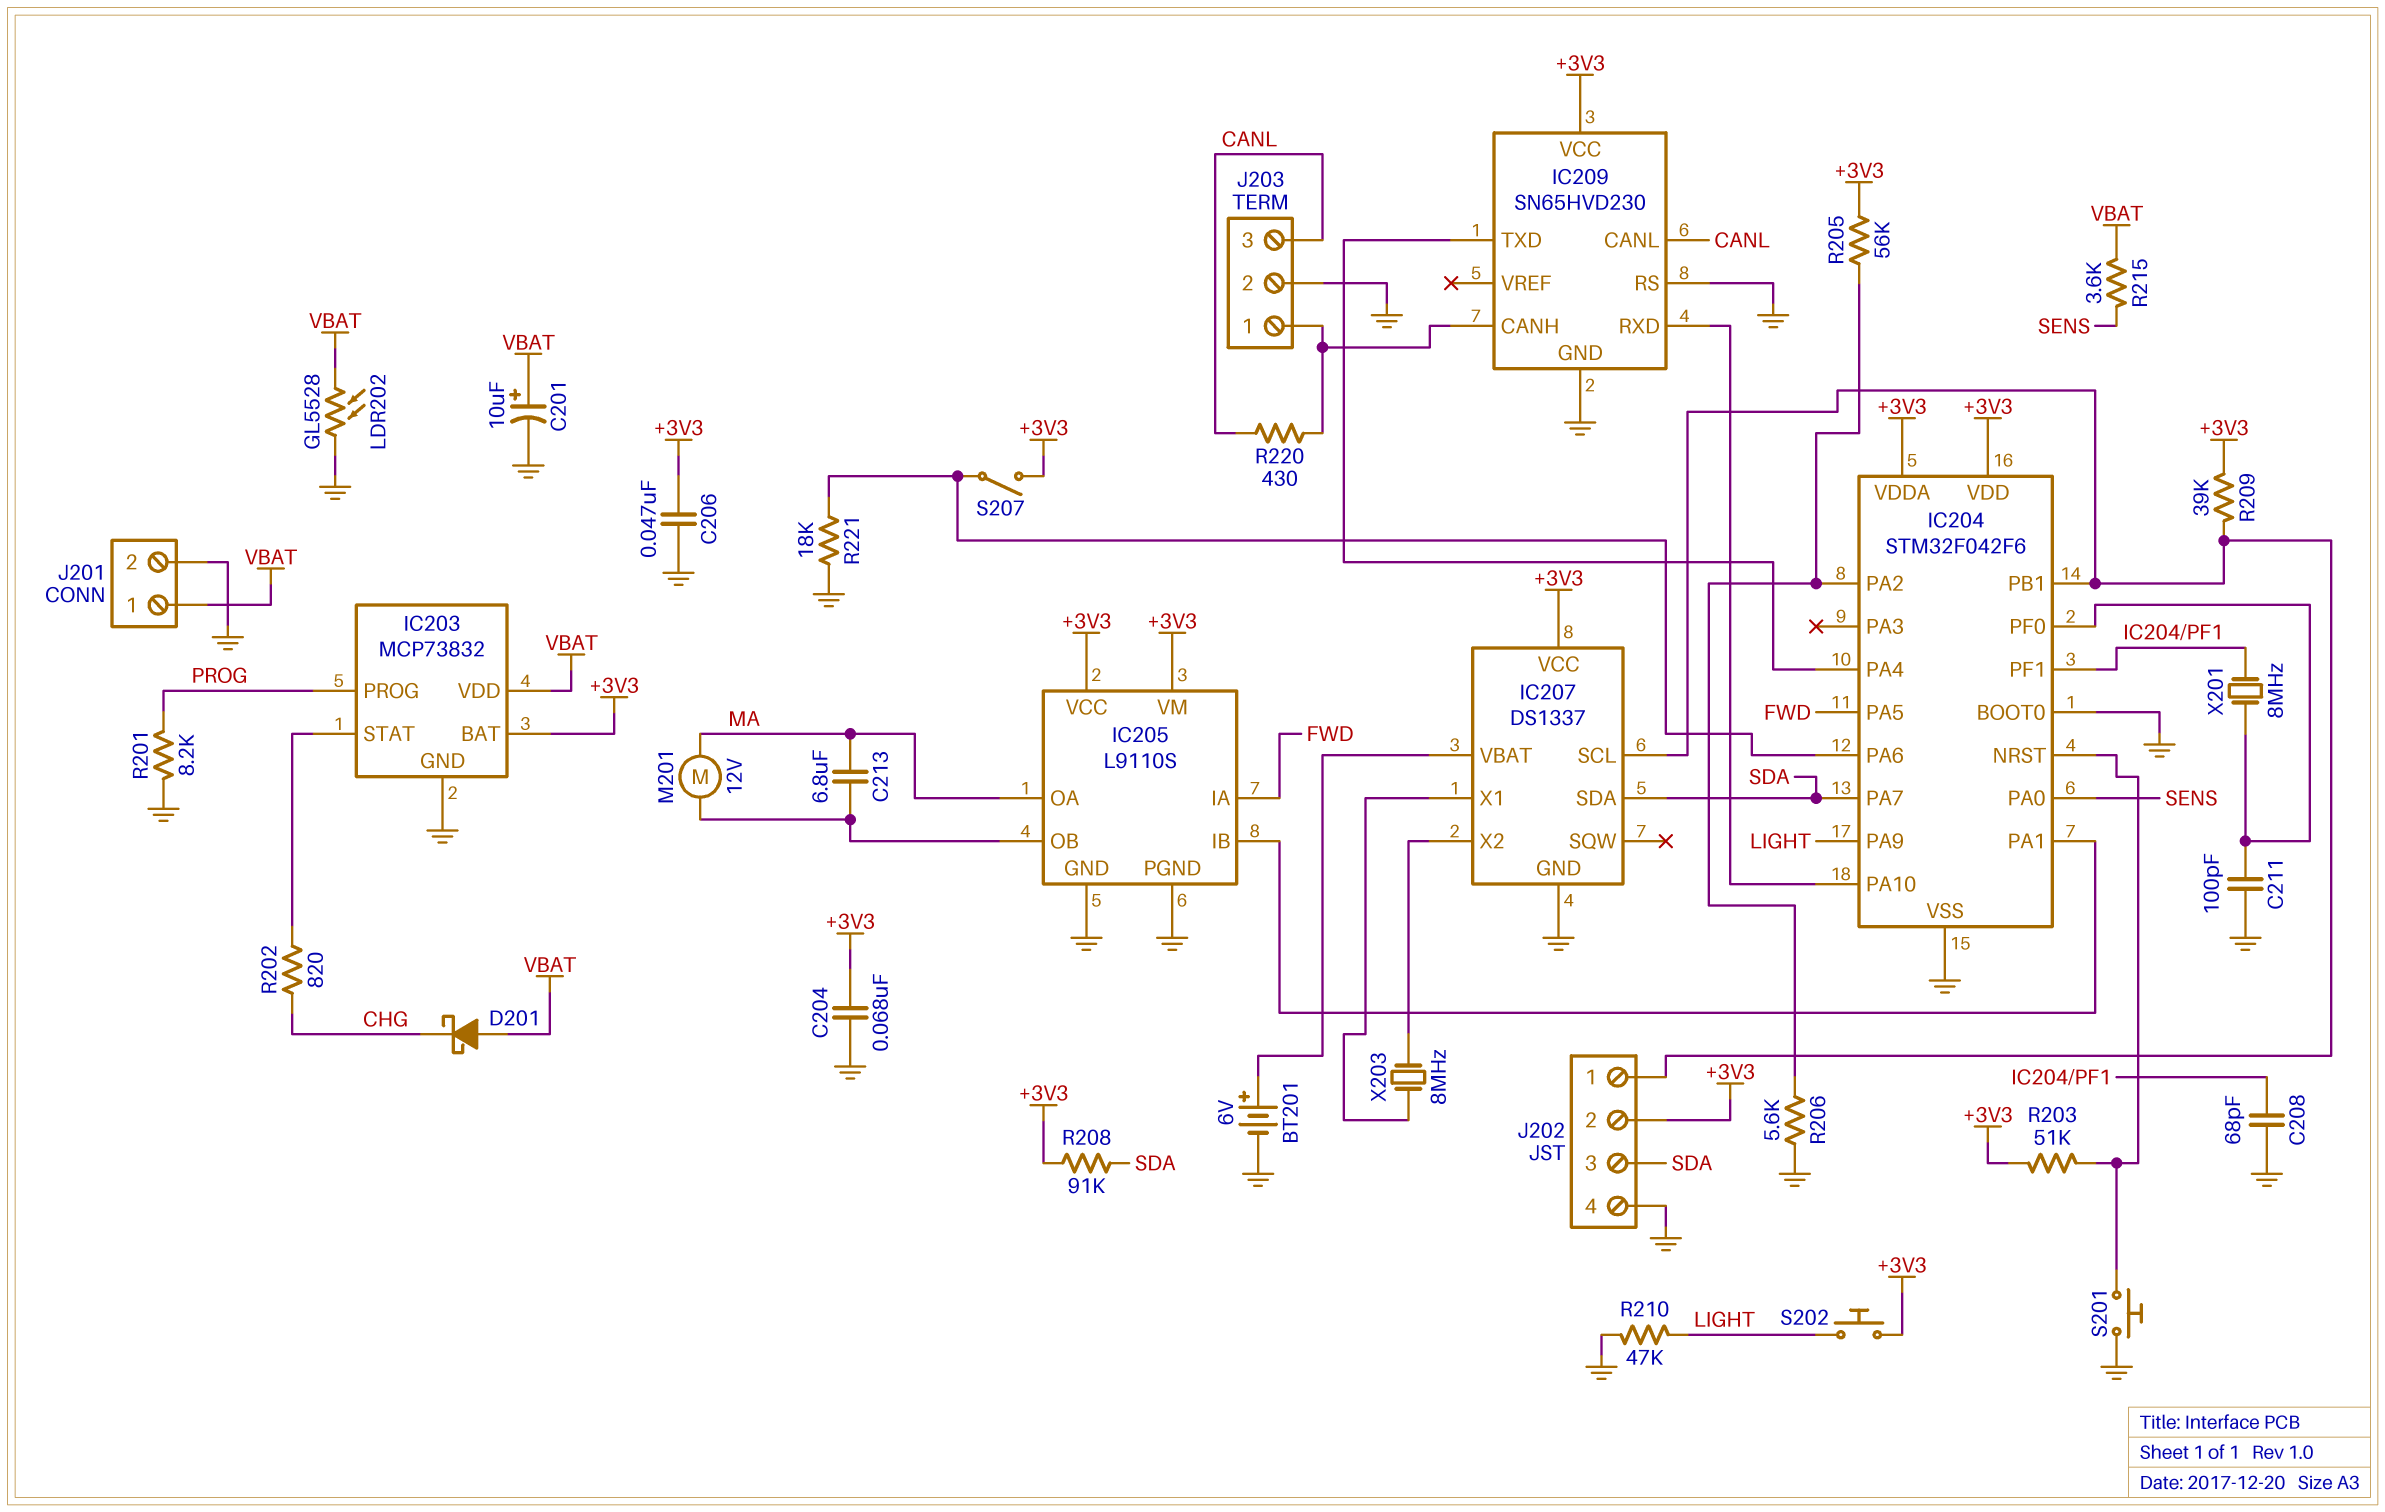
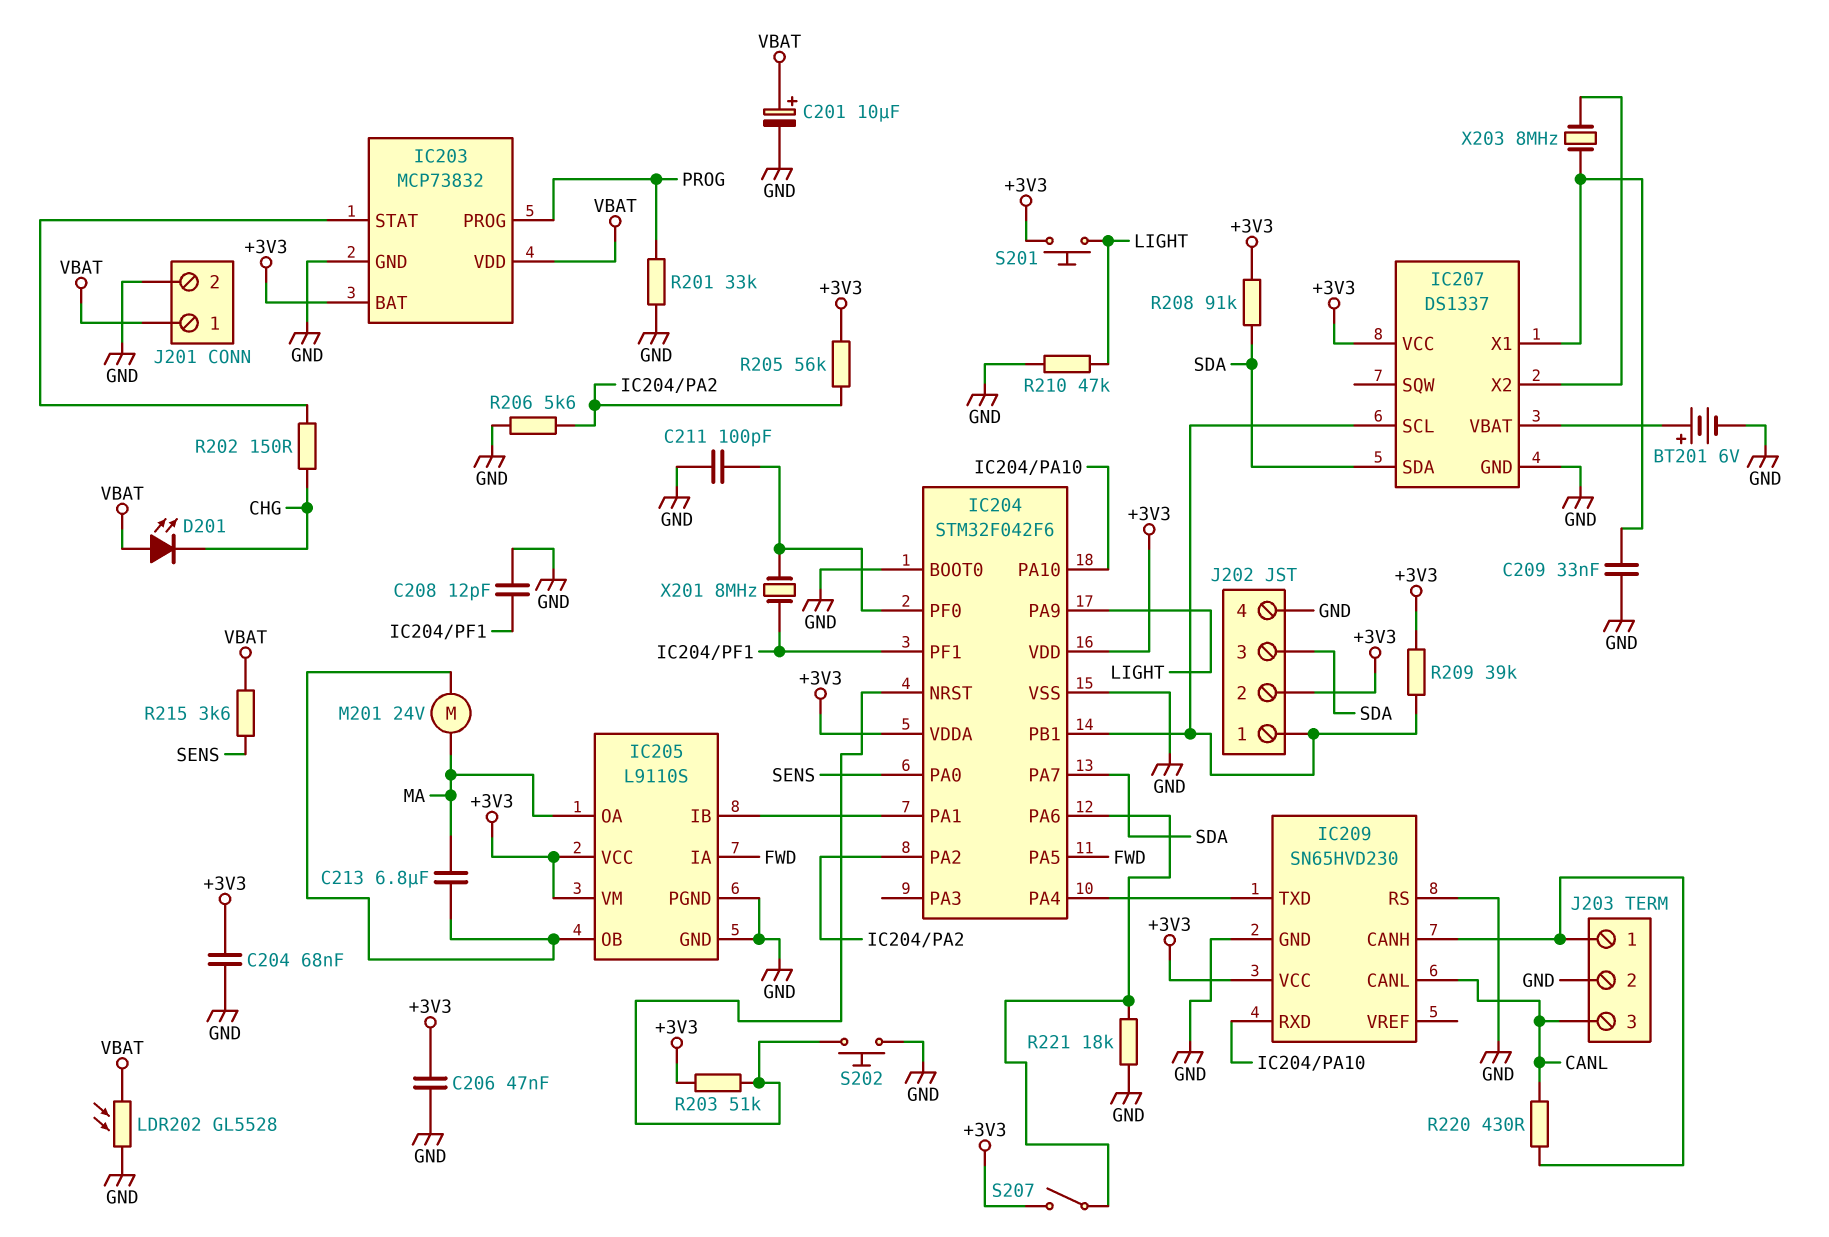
C208: 68pF (GND, IC204/PF1) -> 12pF (GND, IC204/PF1)
C209: none -> 33nF (GND, IC207/X1)
D201: schottky (A VBAT, K CHG) -> LED (A VBAT, K CHG)
M201: motor 12V (IC205/OB, MA) -> motor 24V (IC205/OB, MA)
R201: 8.2k (GND, PROG) -> 33k (GND, PROG)
R202: 820 (CHG, IC203/STAT) -> 150 (CHG, IC203/STAT)
S201: button (GND, IC204/NRST) -> button (+3V3, LIGHT)
S202: button (+3V3, LIGHT) -> button (GND, IC204/NRST)

